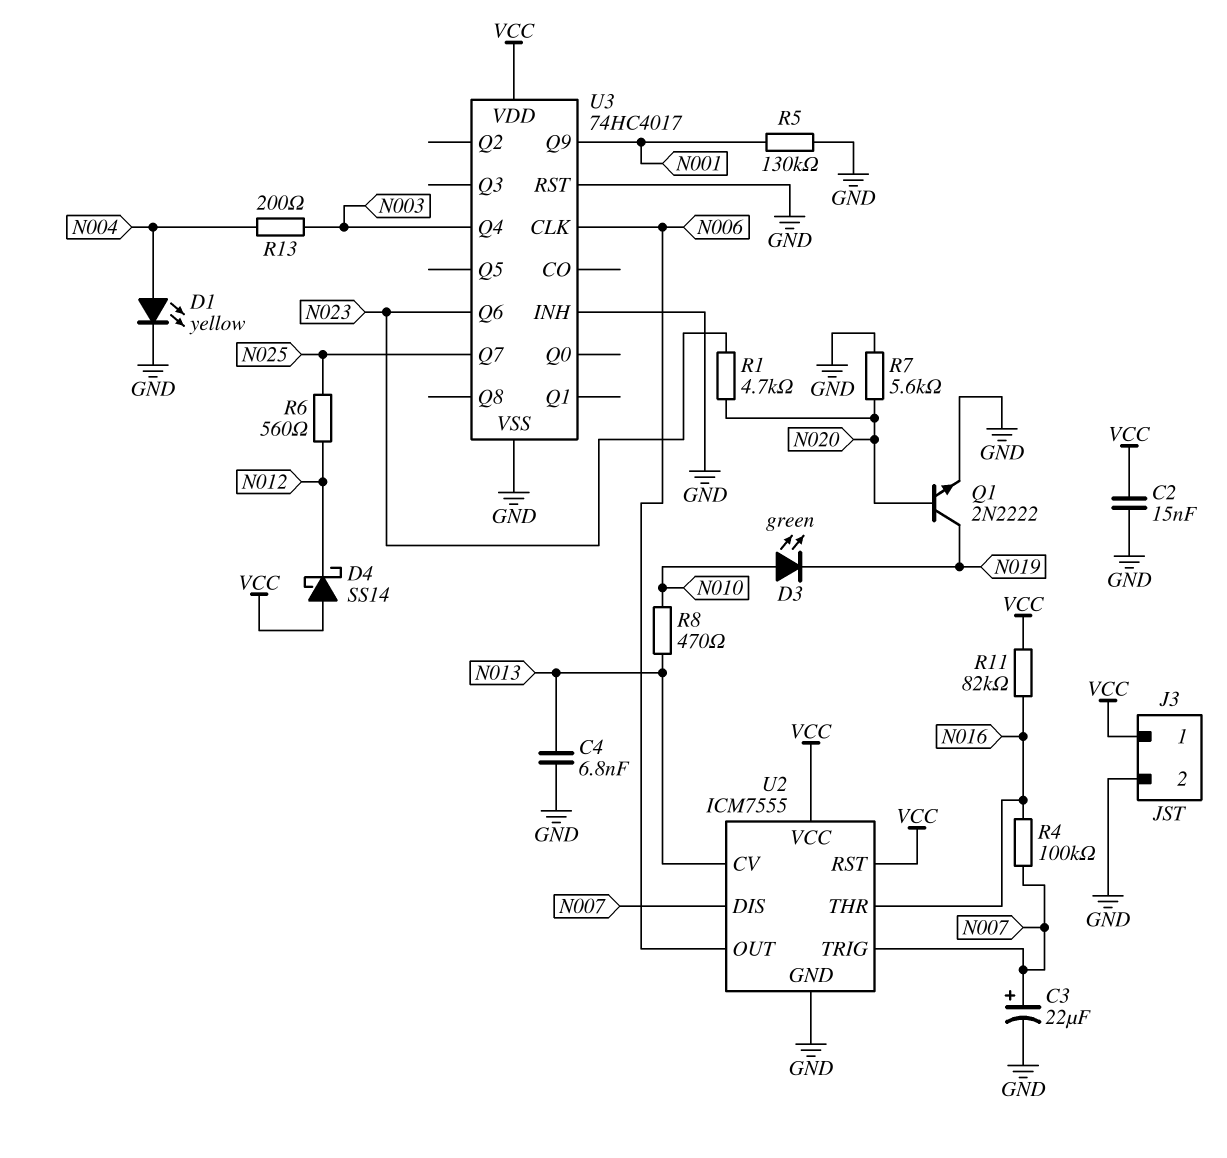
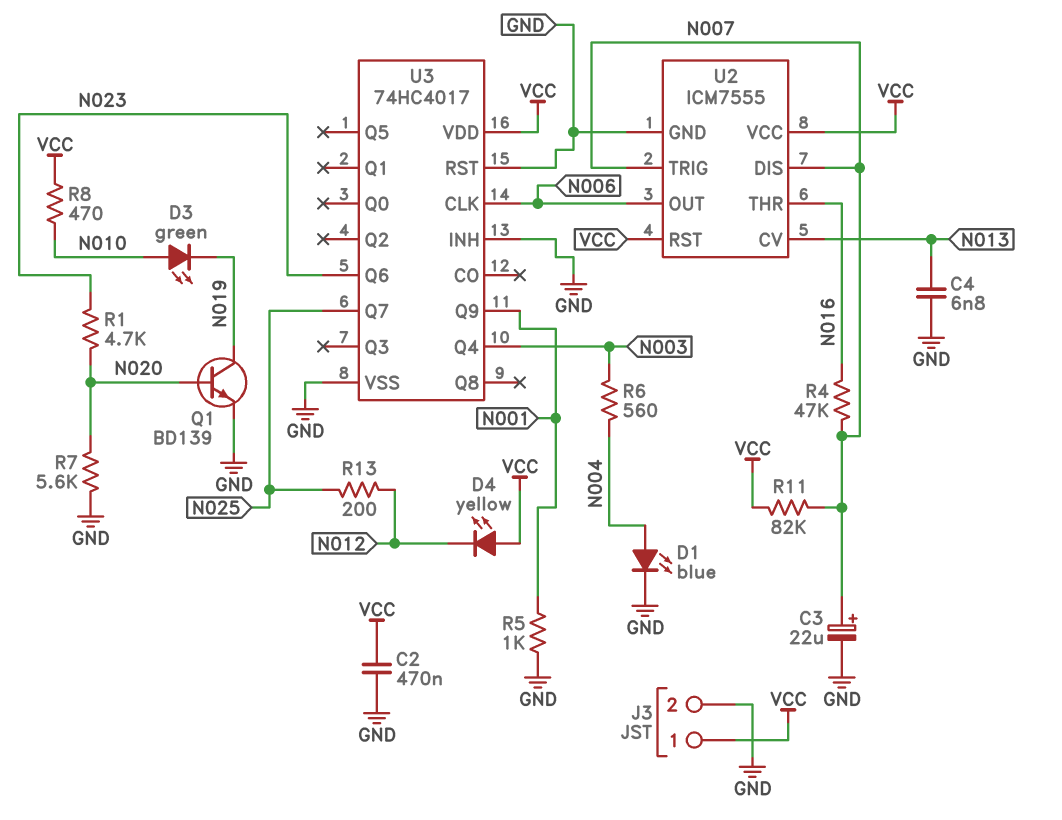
C2: 15nF (GND, VCC) -> 470nF (GND, VCC)
D1: LED yellow (A N004, K GND) -> LED blue (A N004, K GND)
D4: schottky SS14 (A VCC, K N012) -> LED yellow (A VCC, K N012)
Q1: NPN 2N2222 (B N020, C N019, E GND) -> NPN BD139 (B N020, C N019, E GND)
R4: 100k (N007, N016) -> 47k (N007, N016)
R5: 130k (GND, N001) -> 1k (GND, N001)
R6: 560 (N012, N025) -> 560 (N003, N004)
R8: 470 (N010, N013) -> 470 (N010, VCC)
R11: 82k (N016, VCC) -> 82k (N007, VCC)
R13: 200 (N003, N004) -> 200 (N012, N025)

